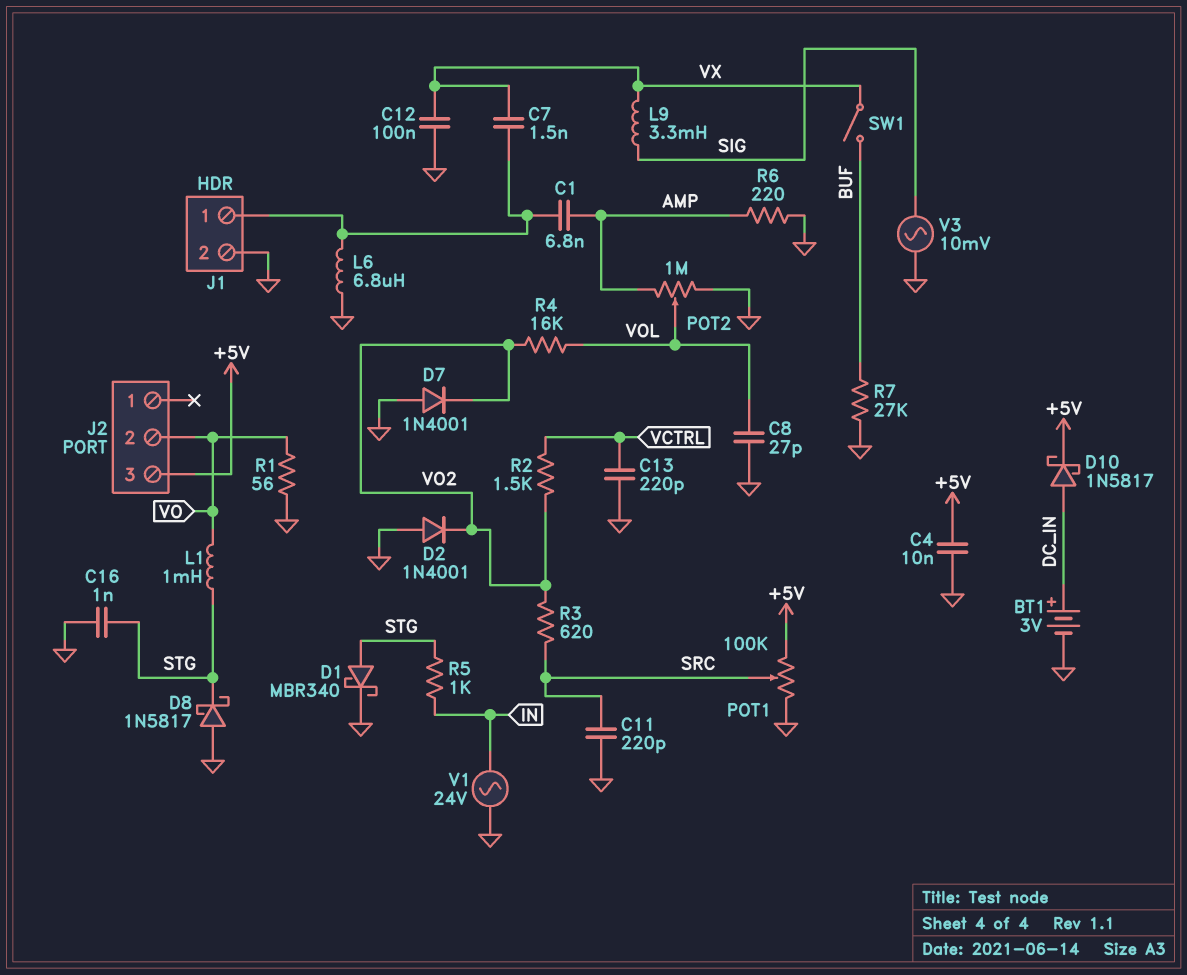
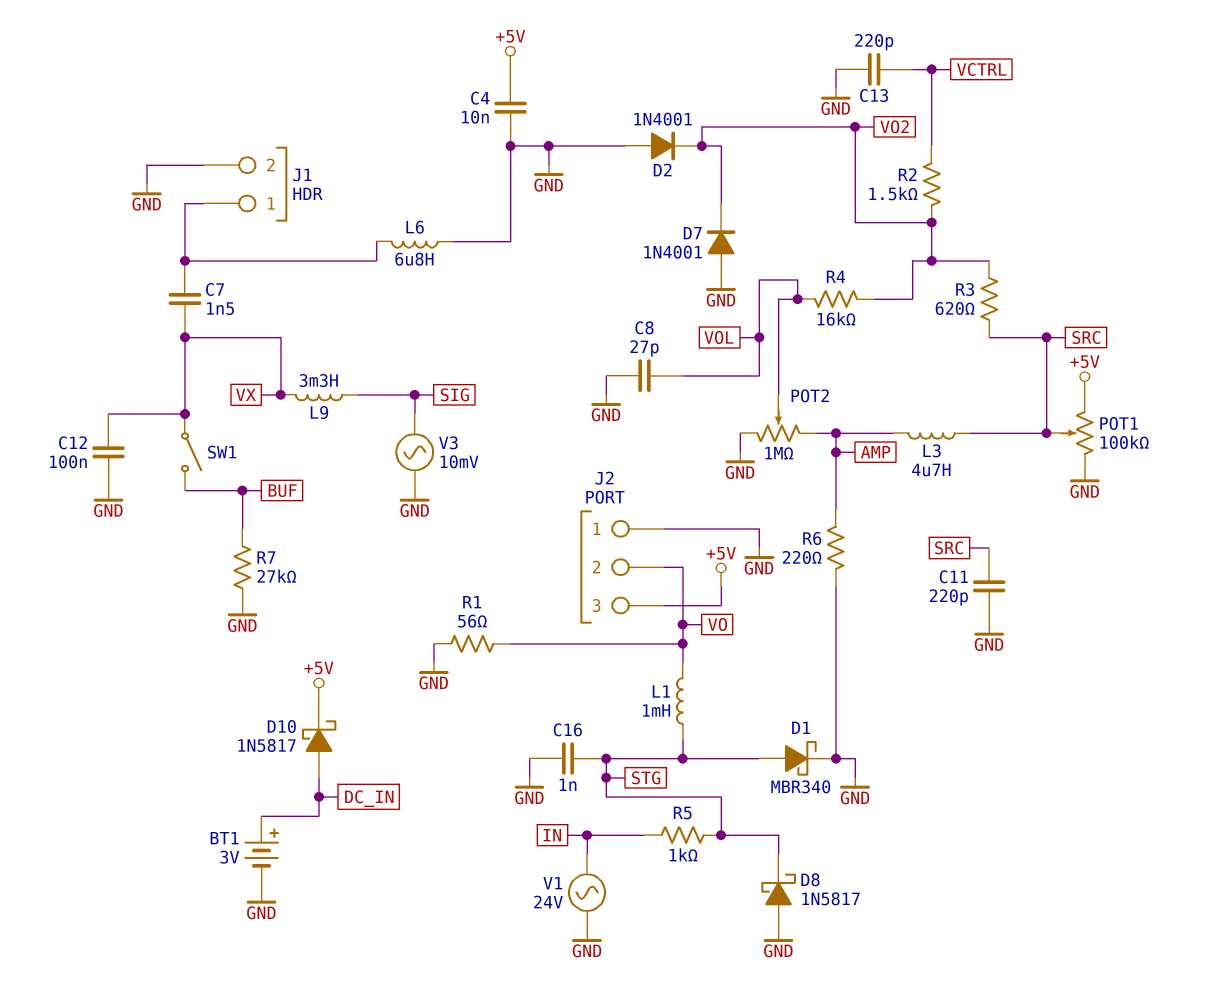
C1: 6.8nF (AMP, J1/1) -> none
J2 pin 1: none -> GND
L3: none -> 4.7uH (AMP, SRC)

